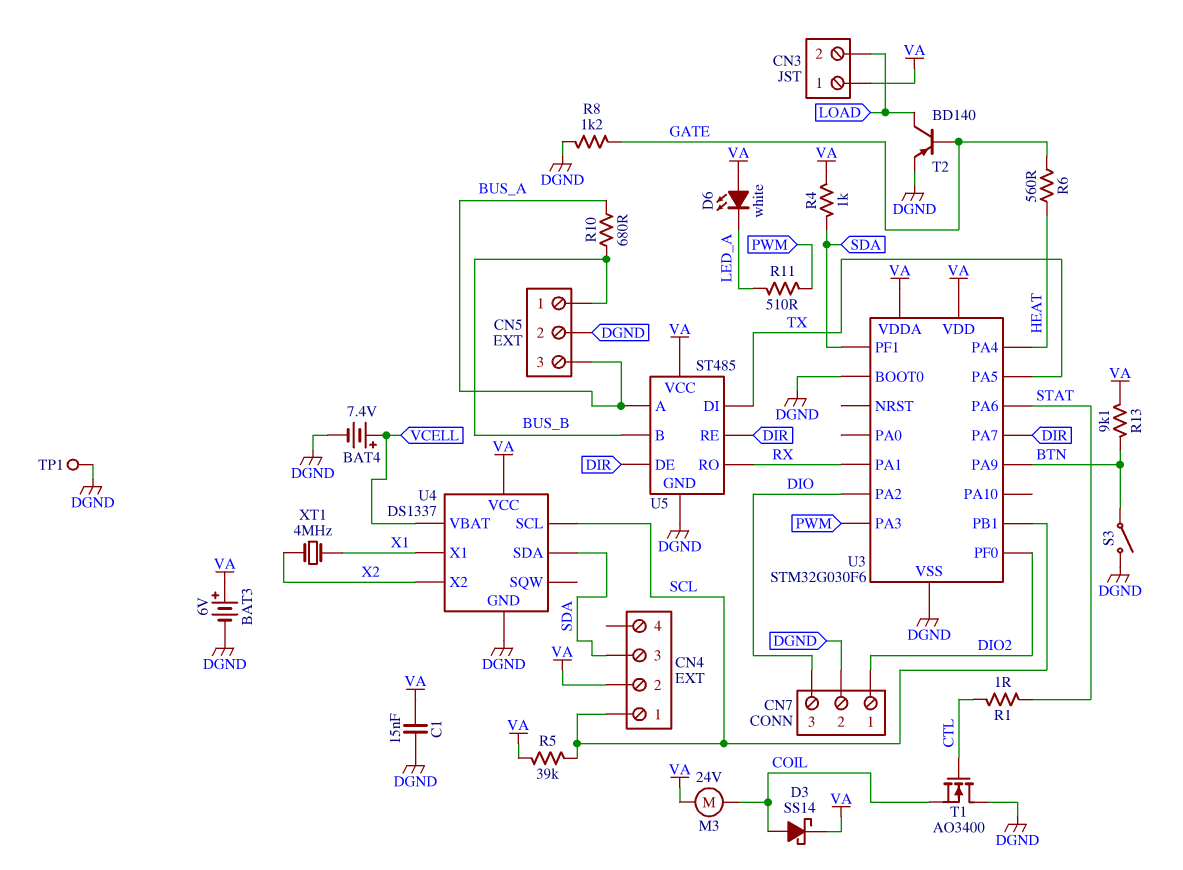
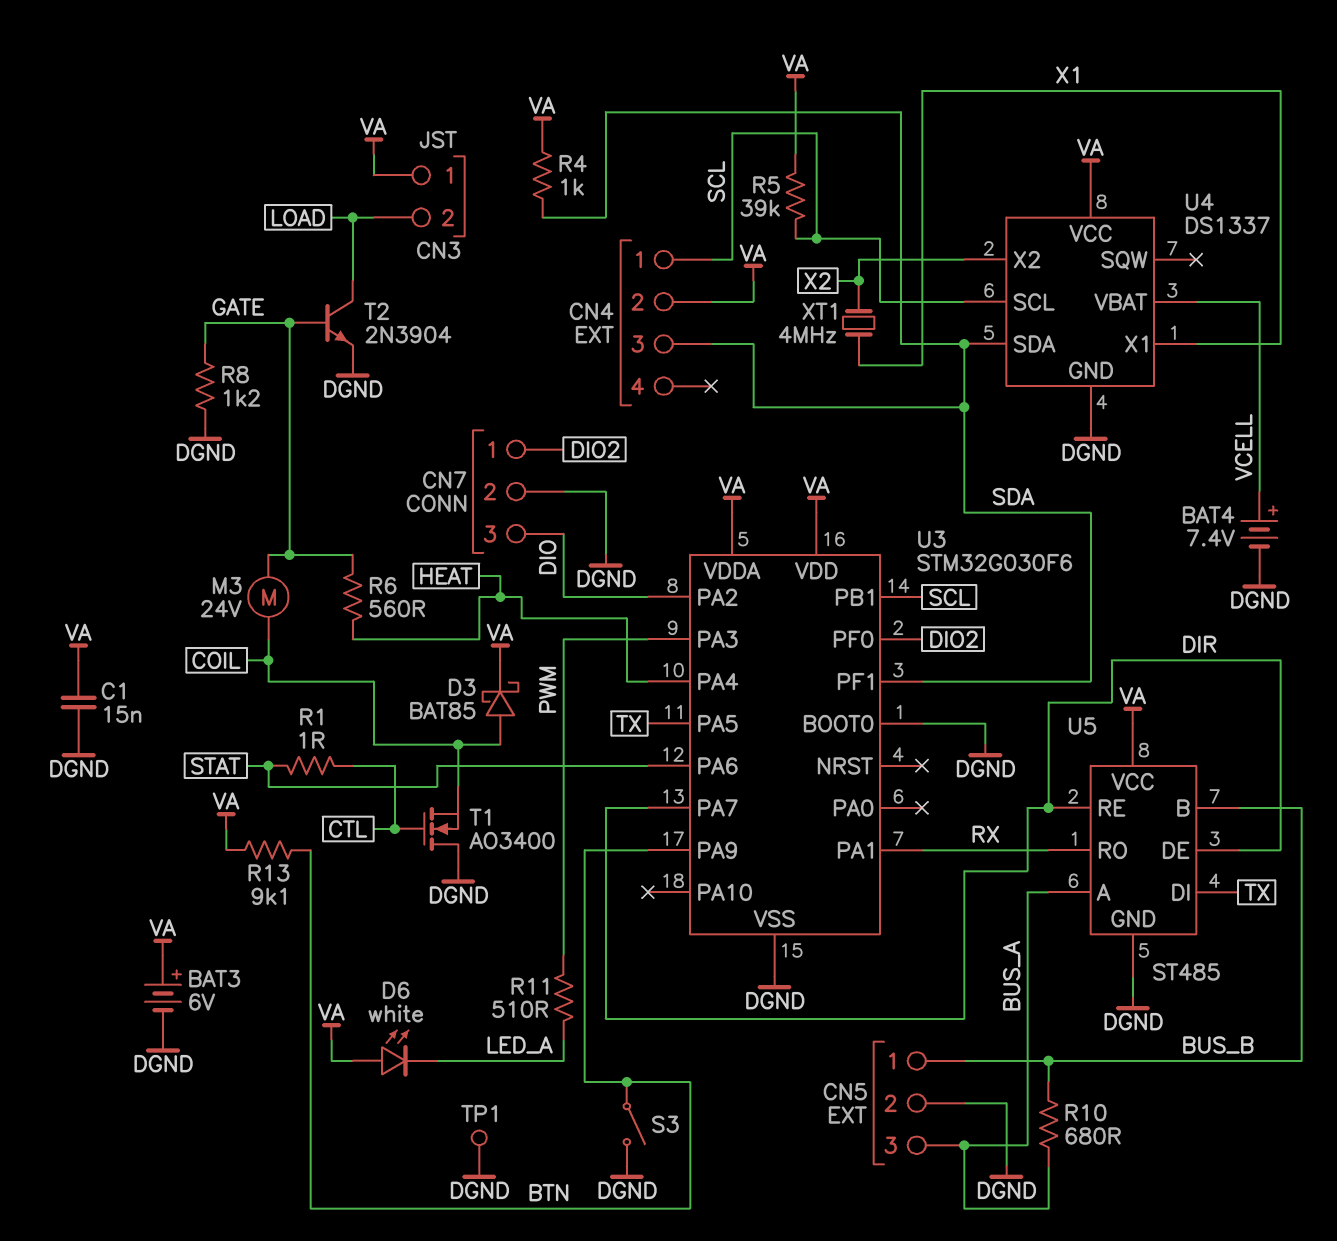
D3: schottky SS14 (A COIL, K VA) -> schottky BAT85 (A COIL, K VA)
M3: motor 24V (COIL, VA) -> motor 24V (COIL, GATE)
T2: PNP BD140 (B GATE, C LOAD, E DGND) -> NPN 2N3904 (B GATE, C LOAD, E DGND)

